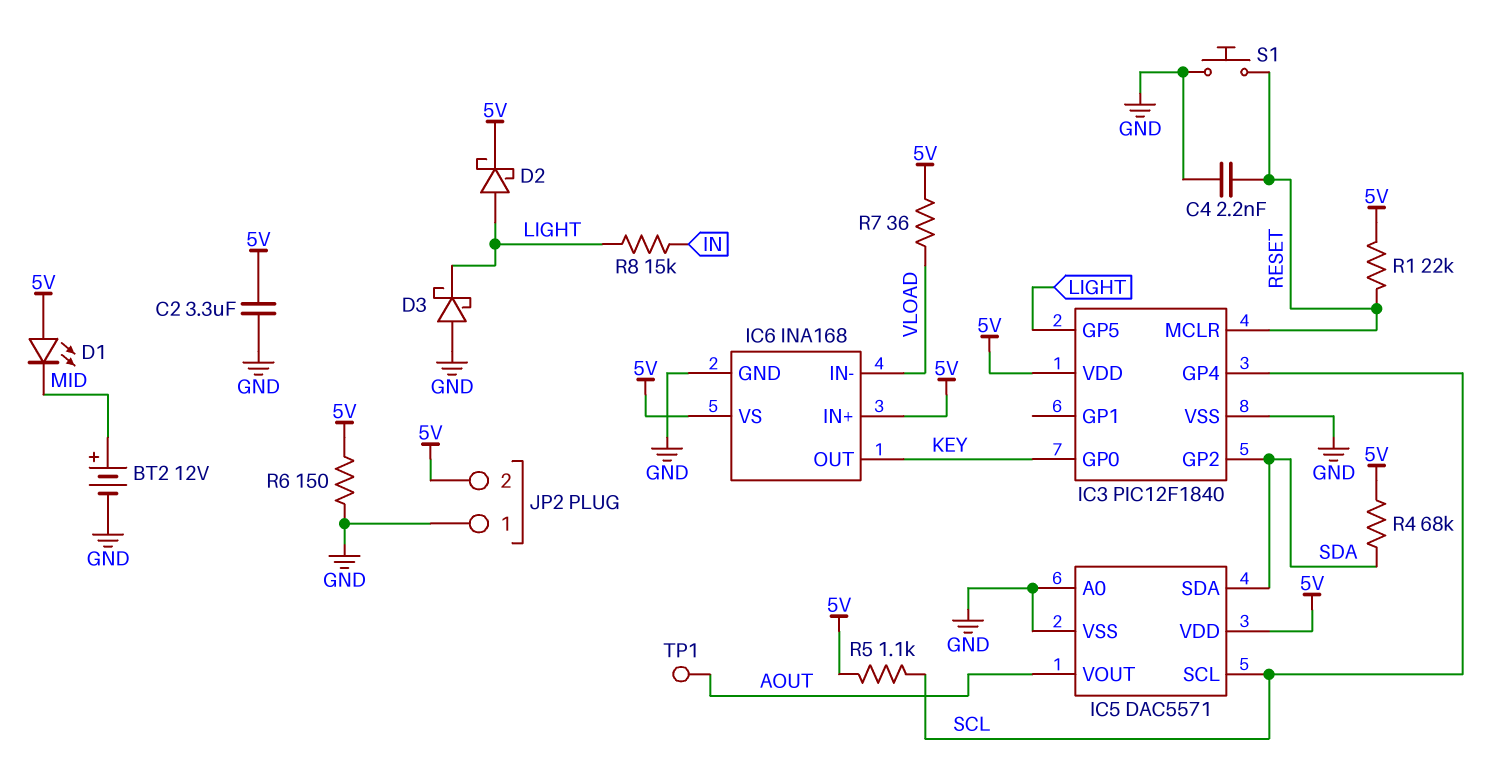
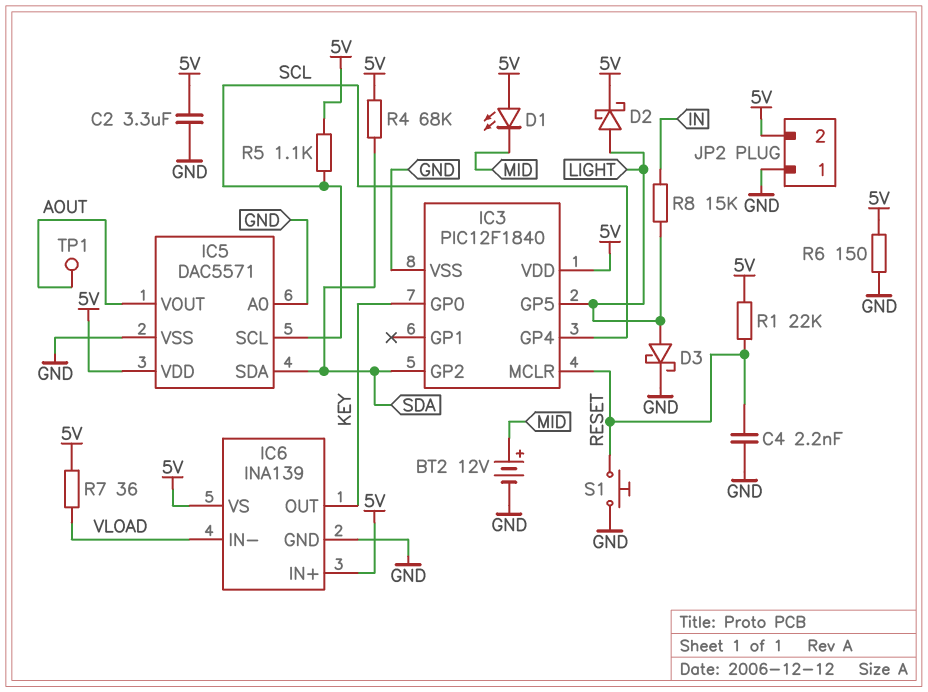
D3: schottky (A GND, K LIGHT) -> schottky (A LIGHT, K GND)
IC6: INA168 -> INA139

